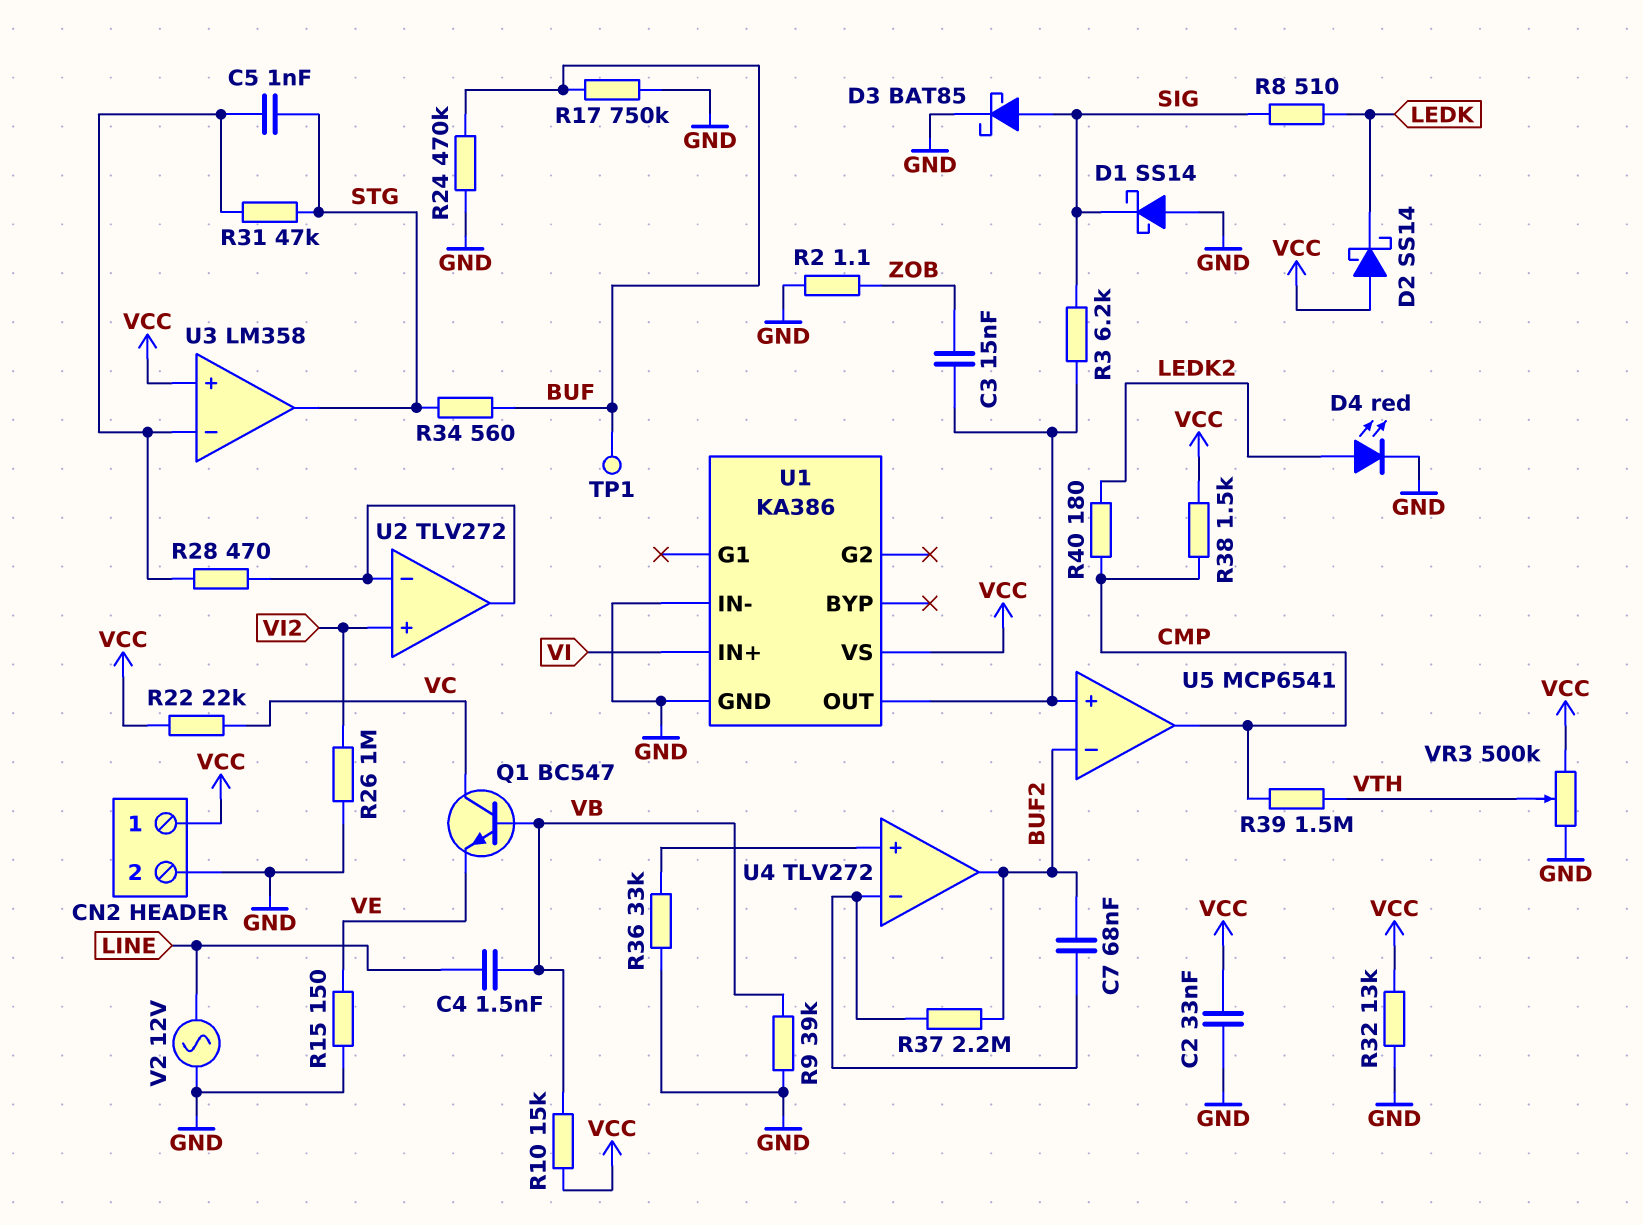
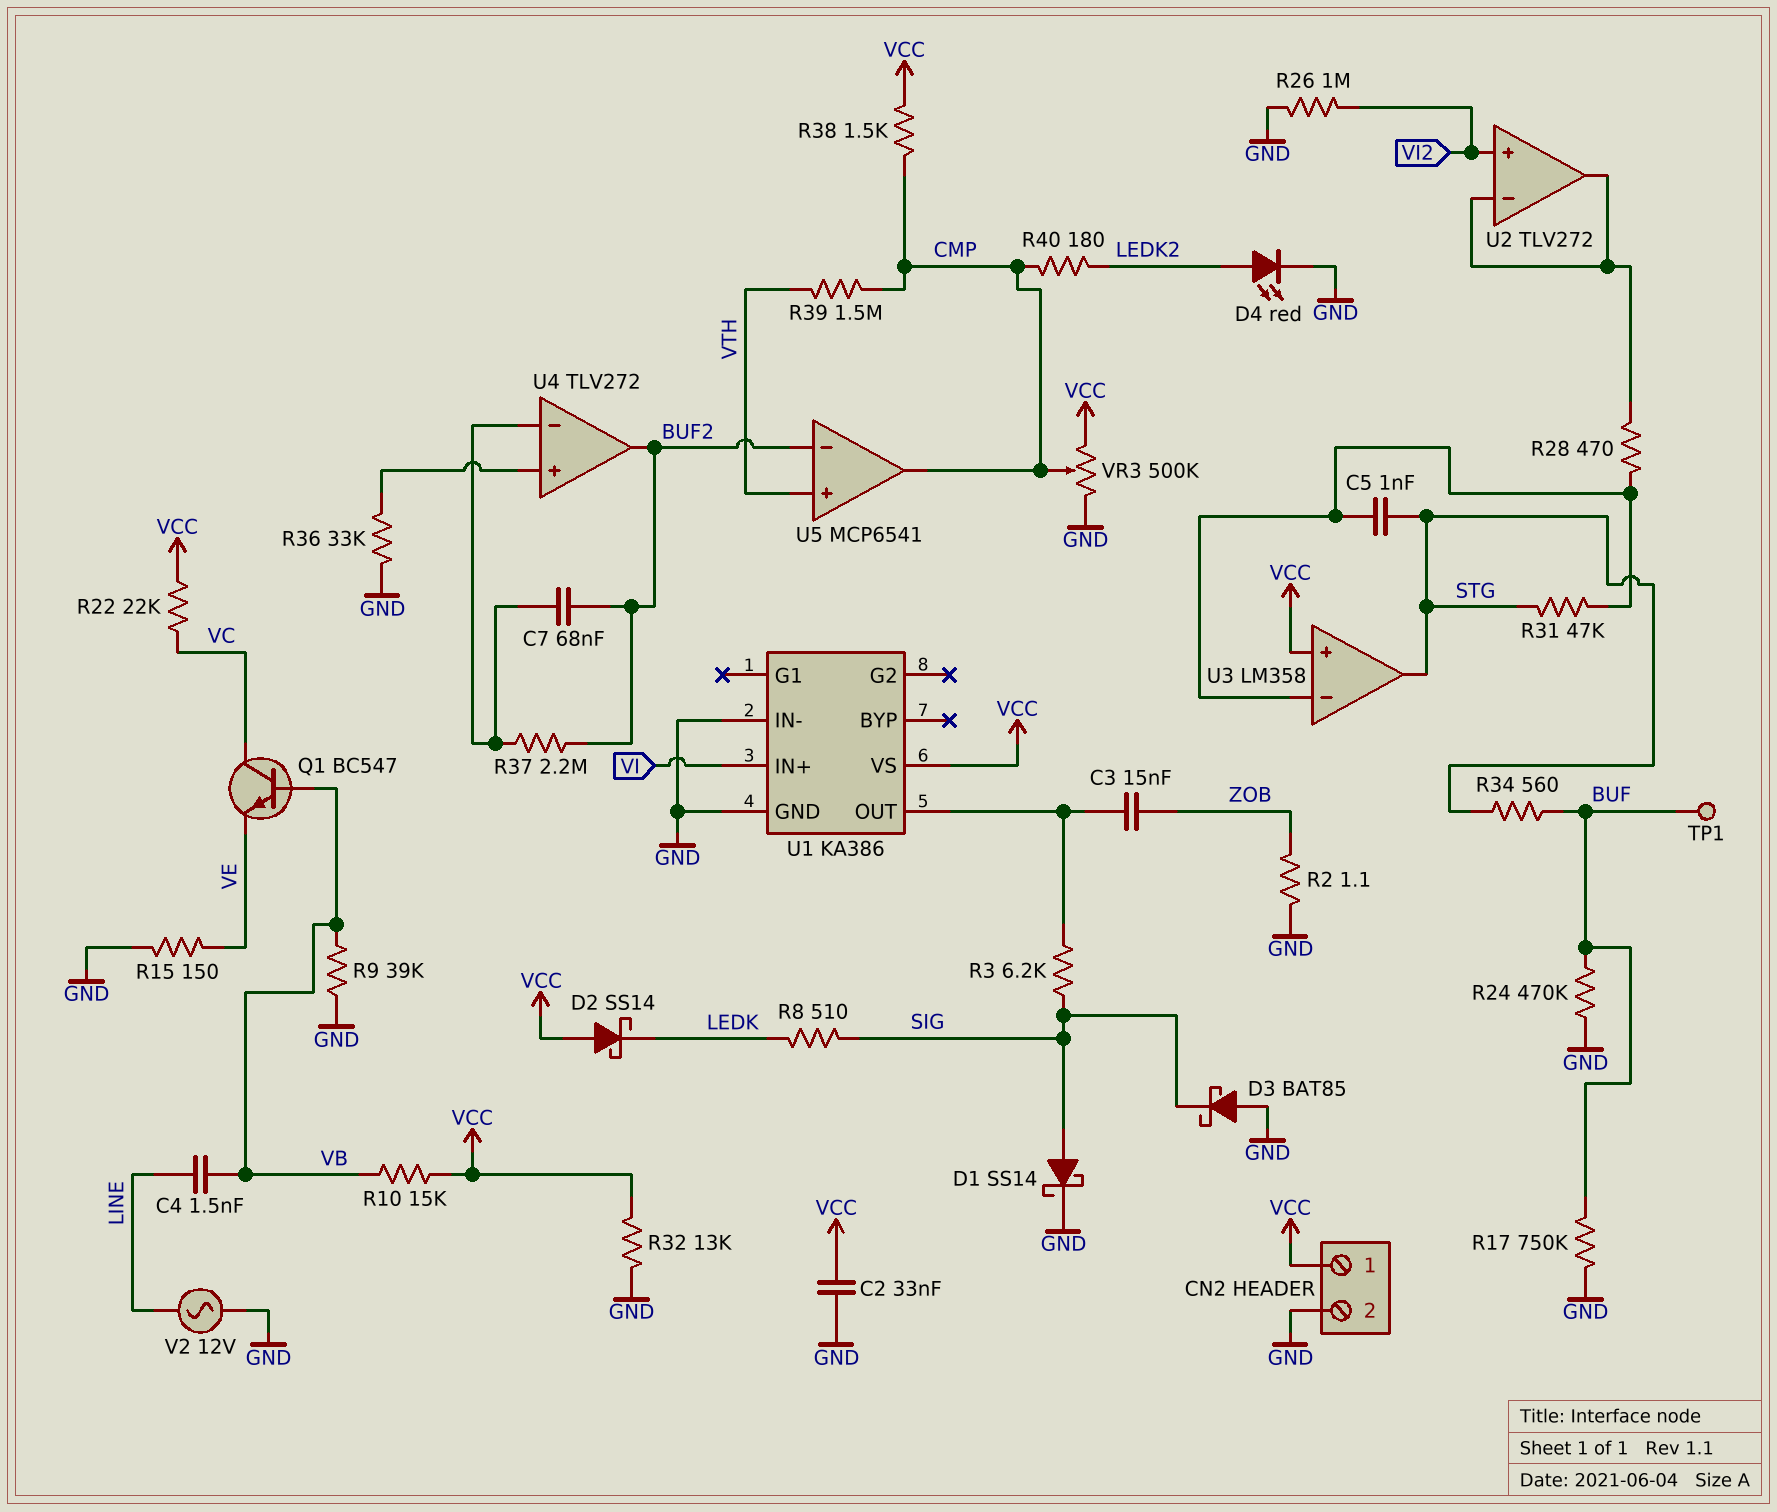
D1: schottky SS14 (A GND, K SIG) -> schottky SS14 (A SIG, K GND)
D3: schottky BAT85 (A SIG, K GND) -> schottky BAT85 (A GND, K SIG)
U5 pin in+: U1/OUT -> VTH
VR3: 500k (GND, VCC, wiper VTH) -> 500k (GND, VCC, wiper CMP)

